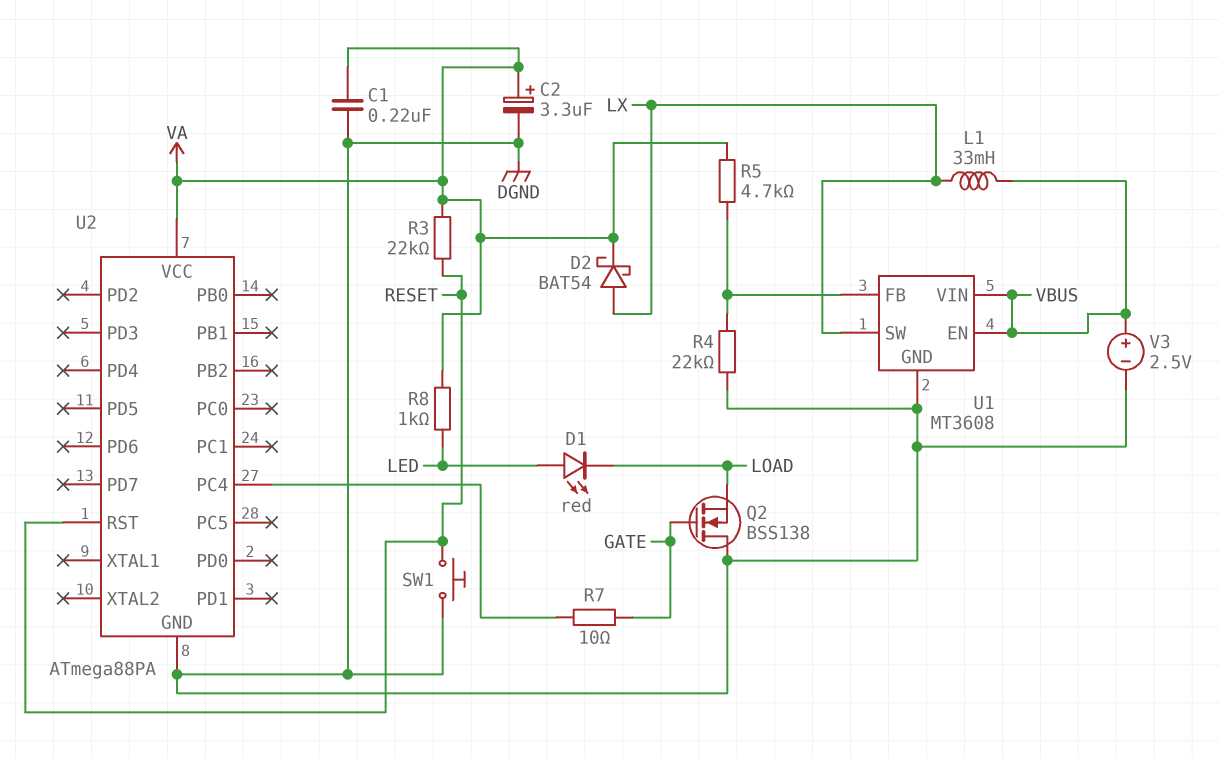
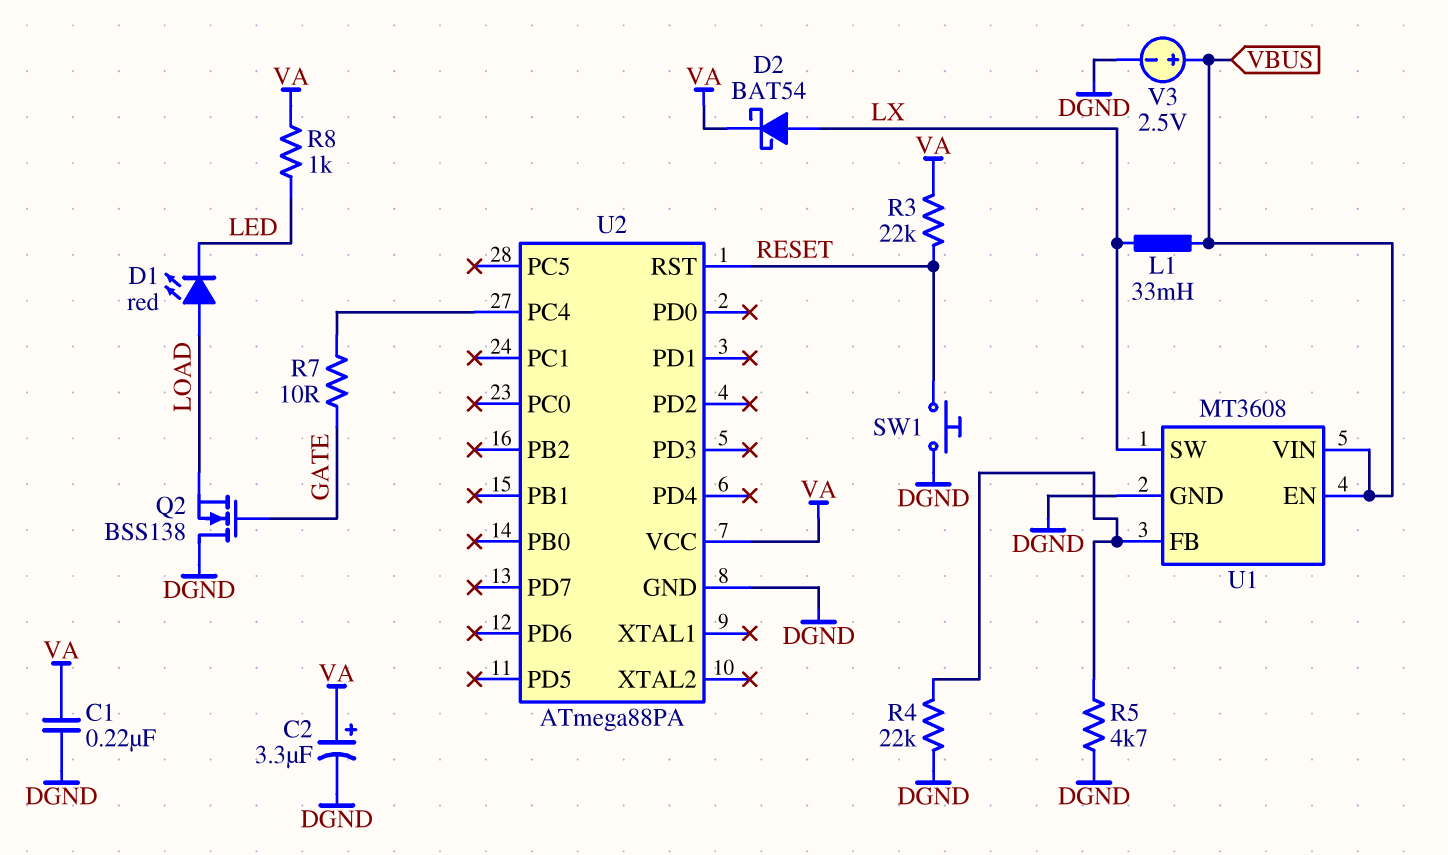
D1: LED red (A LED, K LOAD) -> LED red (A LOAD, K LED)
R5: 4.7k (U1/FB, VA) -> 4.7k (DGND, U1/FB)

